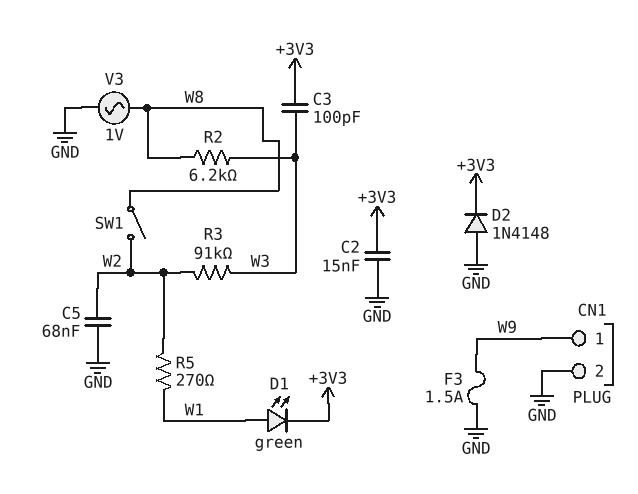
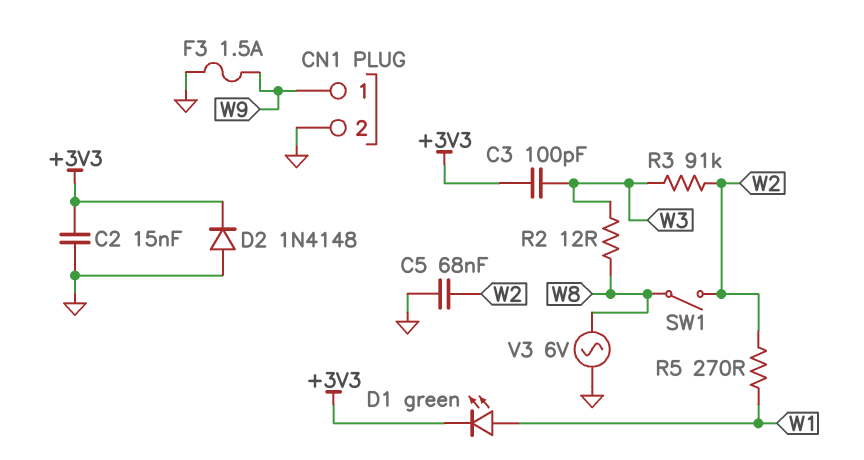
R2: 6.2k (W3, W8) -> 12 (W3, W8)
V3: AC 1V (GND, W8) -> AC 6V (GND, W8)

